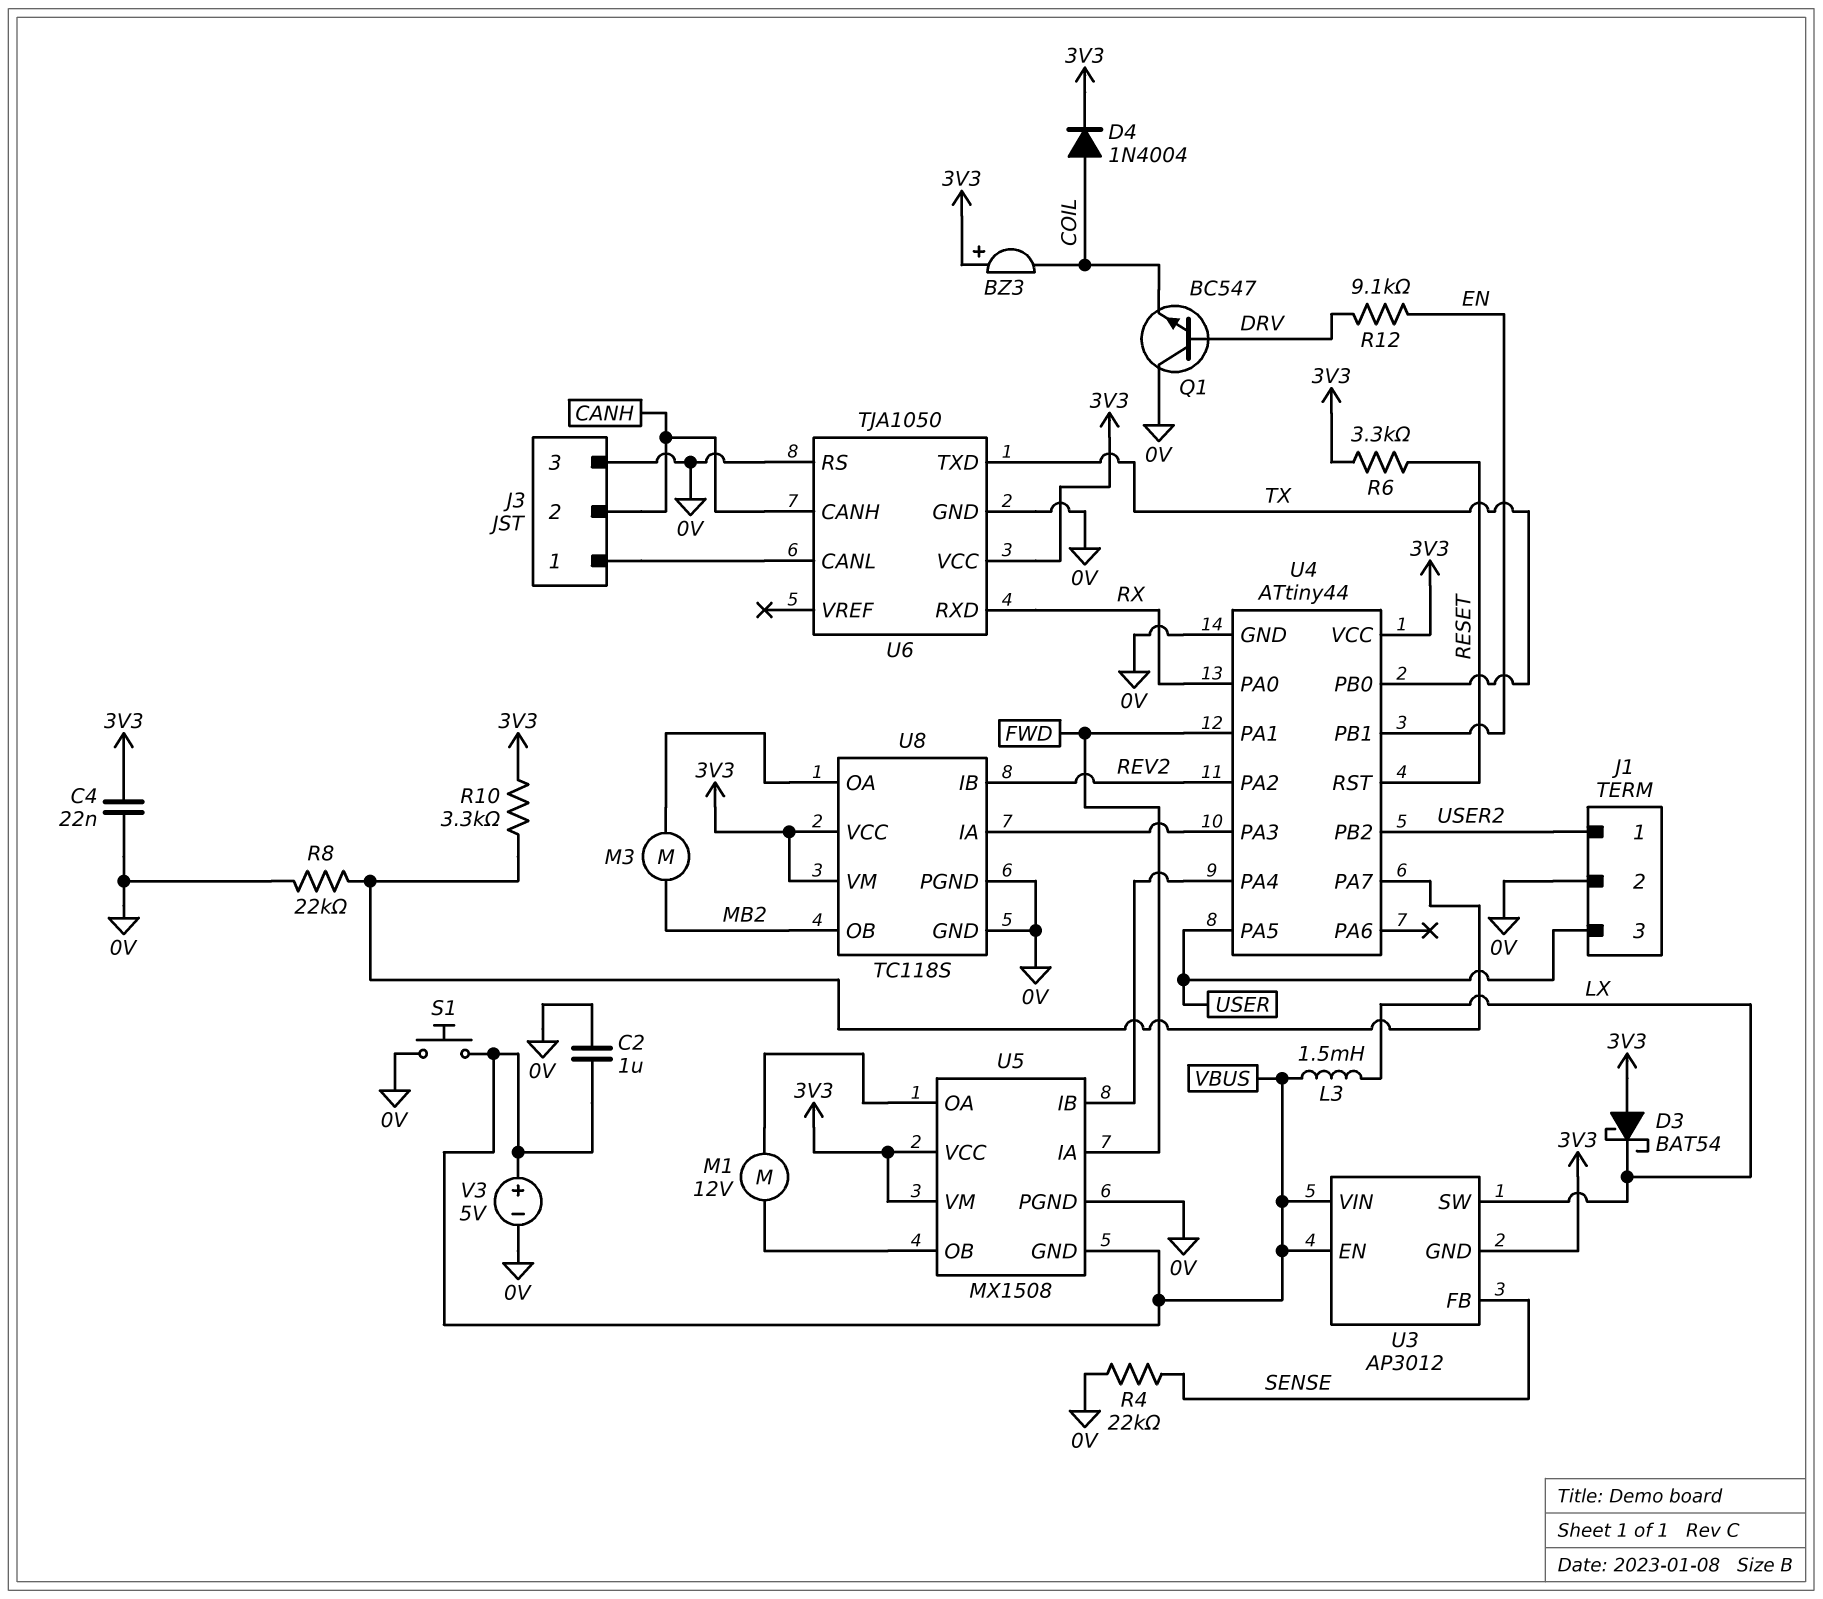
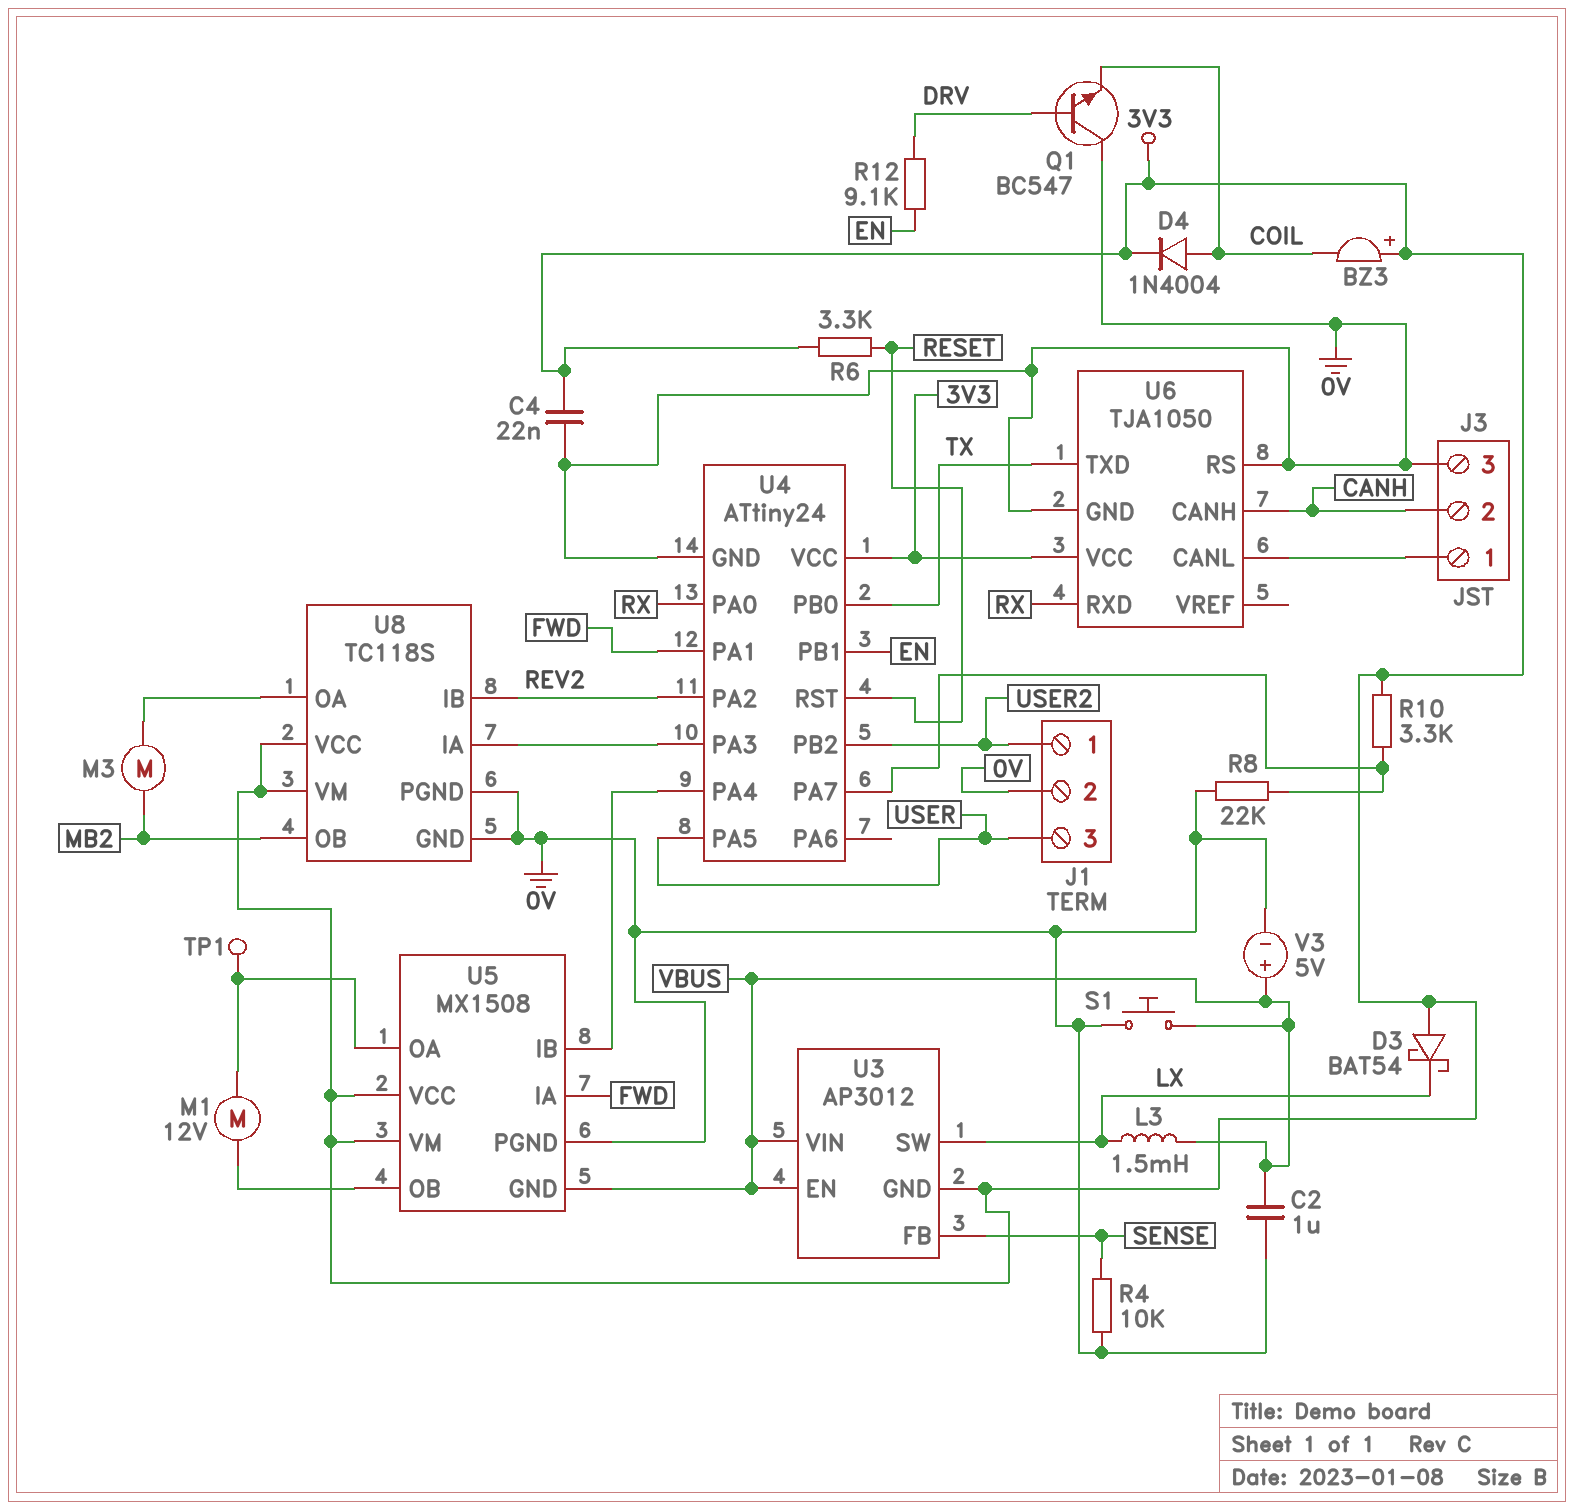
R4: 22k (0V, SENSE) -> 10k (0V, SENSE)
TP1: none -> test point (U5/OA)
U4: ATtiny44 -> ATtiny24

